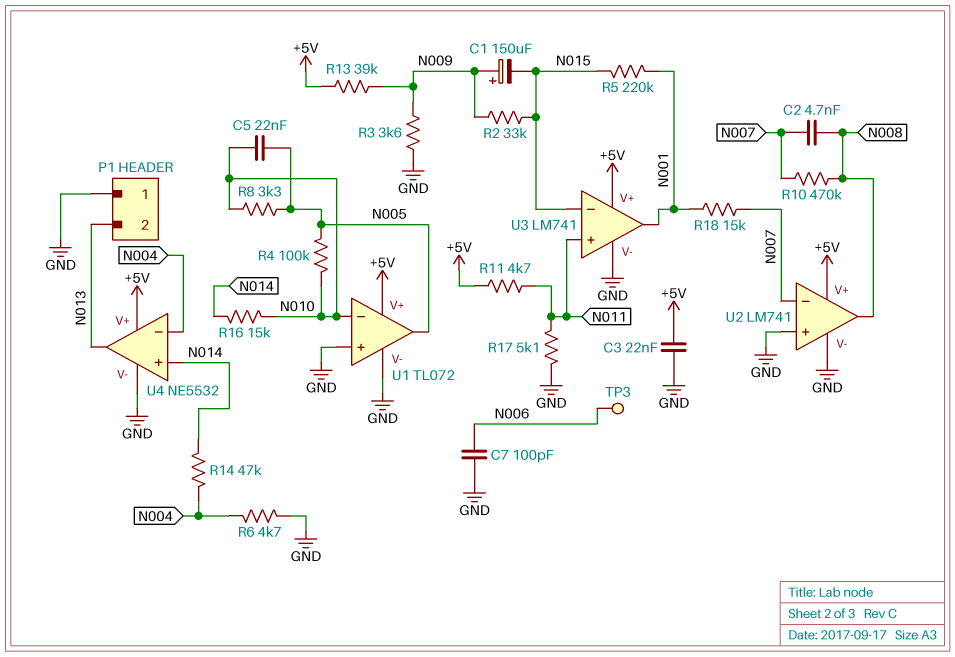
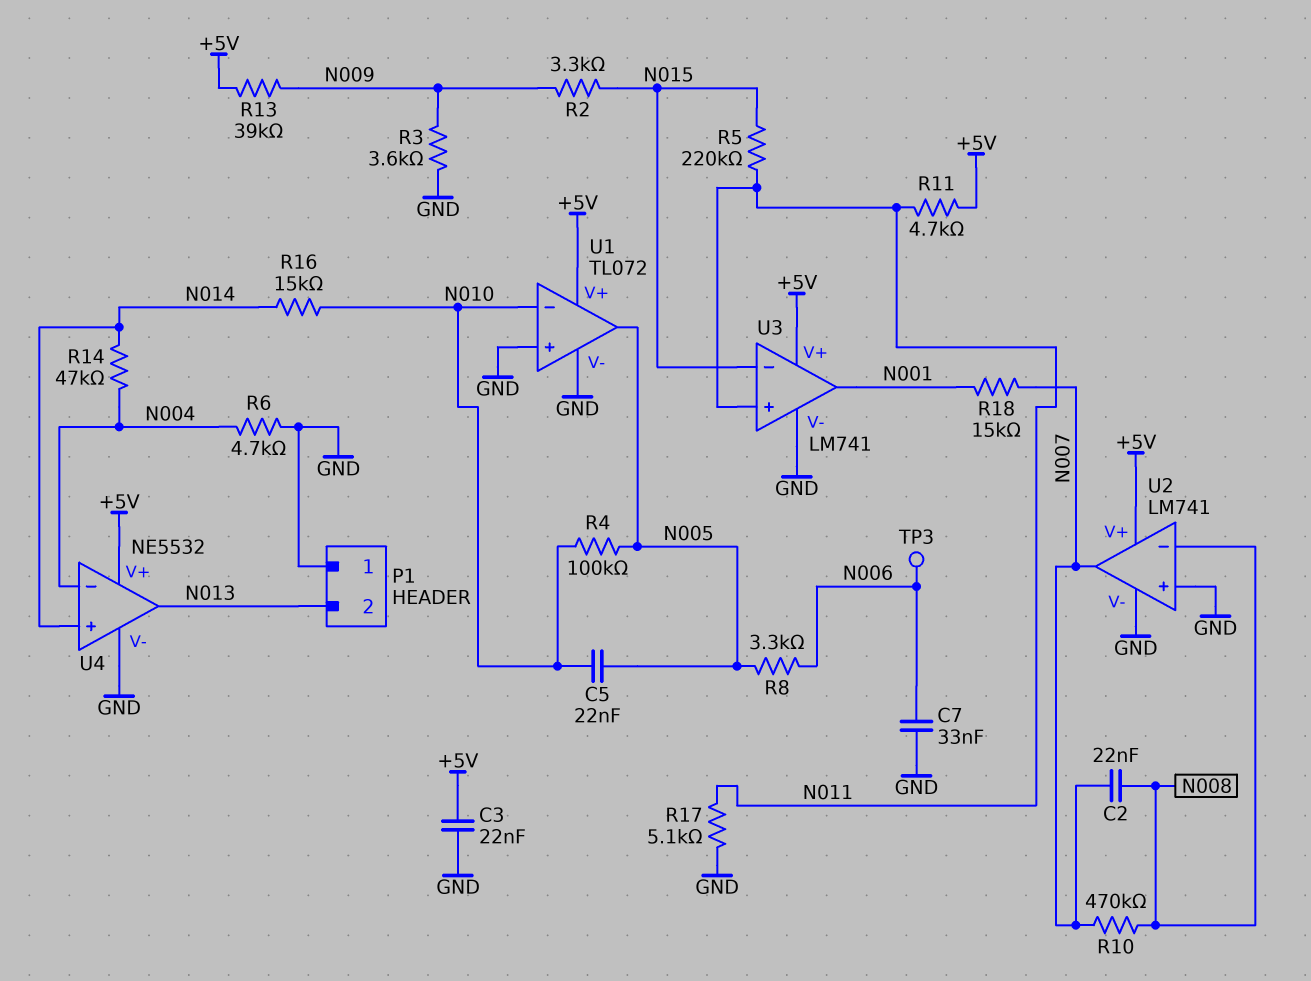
C1: 150uF (plus N009, minus N015) -> none
C2: 4.7nF (N007, N008) -> 22nF (N007, N008)
C7: 100pF (GND, N006) -> 33nF (GND, N006)
R2: 33k (N009, N015) -> 3.3k (N009, N015)
R5: 220k (N001, N015) -> 220k (N011, N015)
R8: 3.3k (N005, N010) -> 3.3k (N005, N006)
U2 pin in-: N007 -> N008
U2 pin out: N008 -> N007

